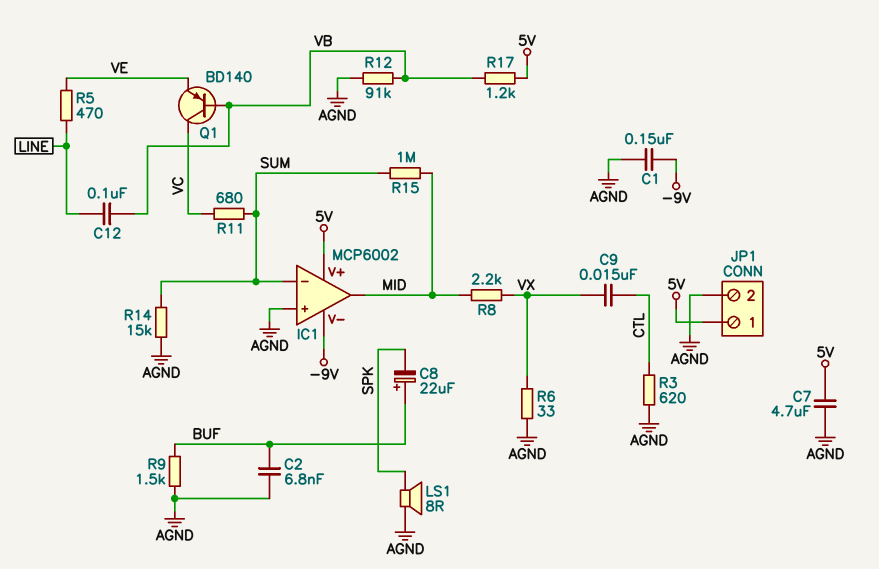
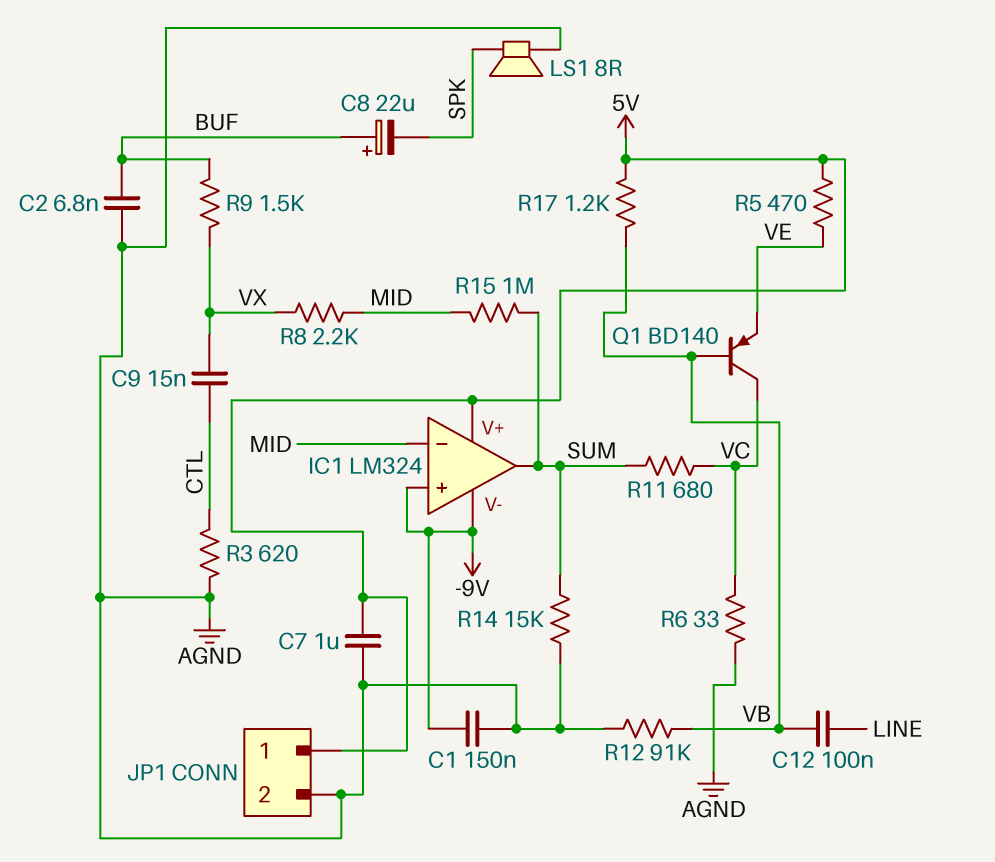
C7: 4.7uF (5V, AGND) -> 1uF (5V, AGND)
IC1: MCP6002 -> LM324
IC1 pin in+: AGND -> -9V
IC1 pin in-: SUM -> MID
IC1 pin out: MID -> SUM
R5: 470 (LINE, VE) -> 470 (5V, VE)
R6: 33 (AGND, VX) -> 33 (AGND, VC)
R9: 1.5k (AGND, BUF) -> 1.5k (BUF, VX)

